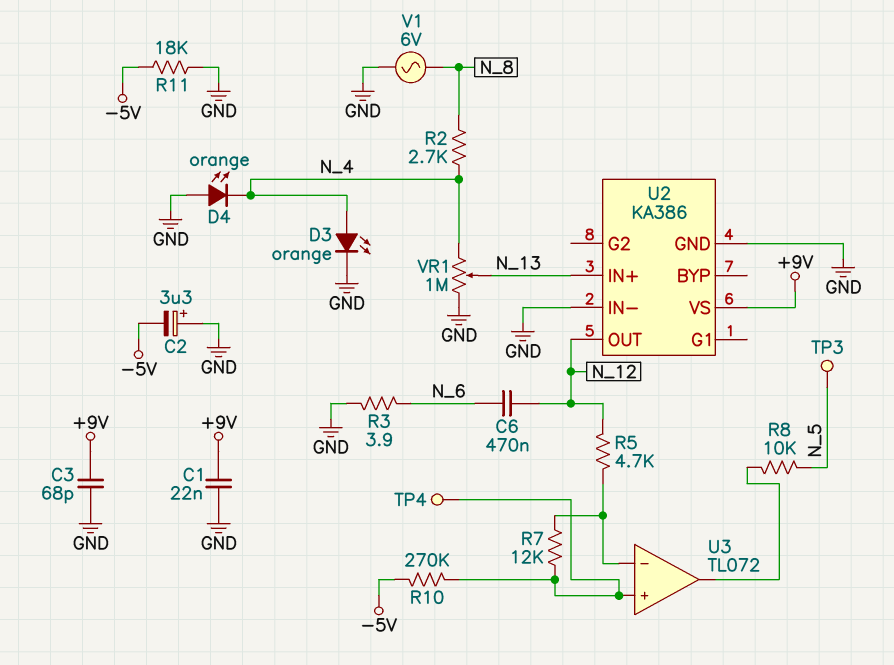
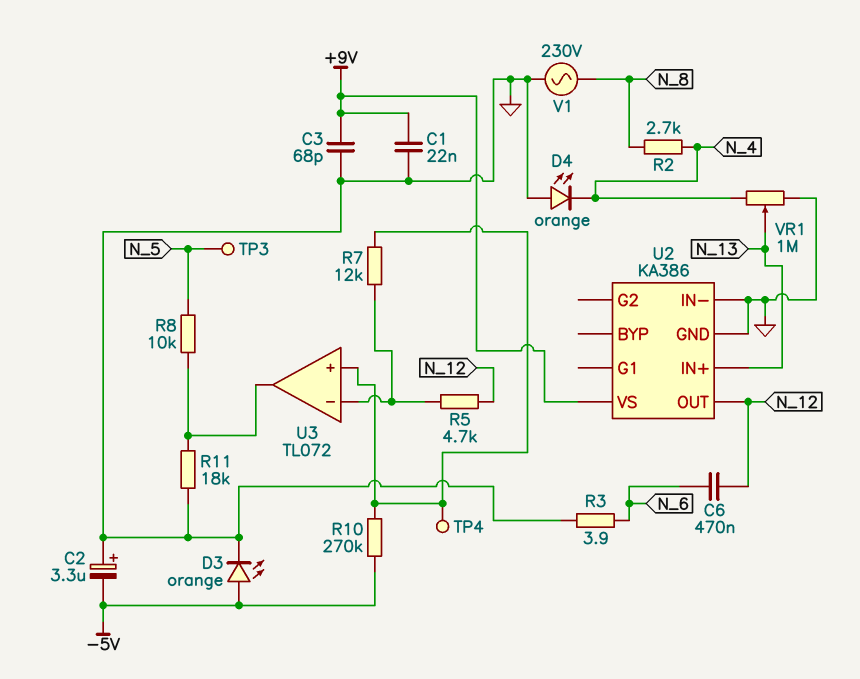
D3: LED orange (A N_4, K GND) -> LED orange (A -5V, K GND)
R11: 18k (-5V, GND) -> 18k (GND, U3/out)
V1: AC 6V (GND, N_8) -> AC 230V (GND, N_8)

